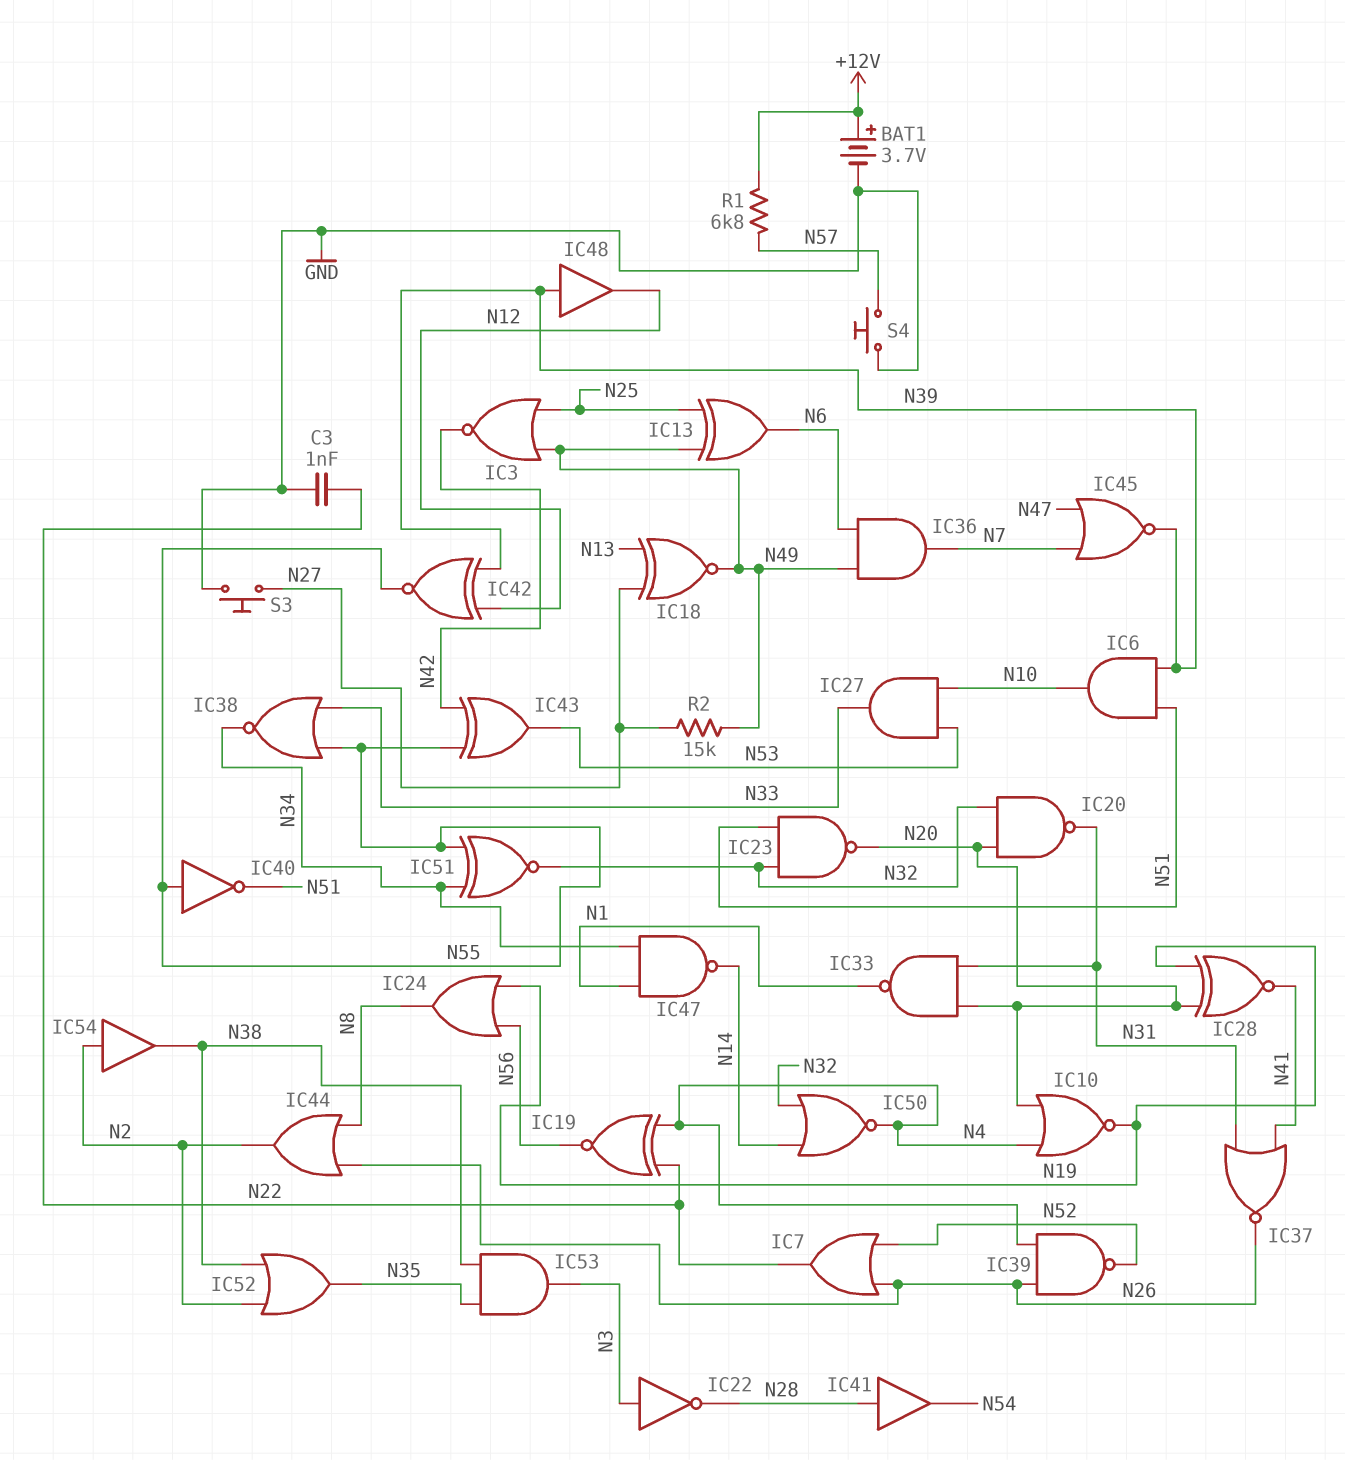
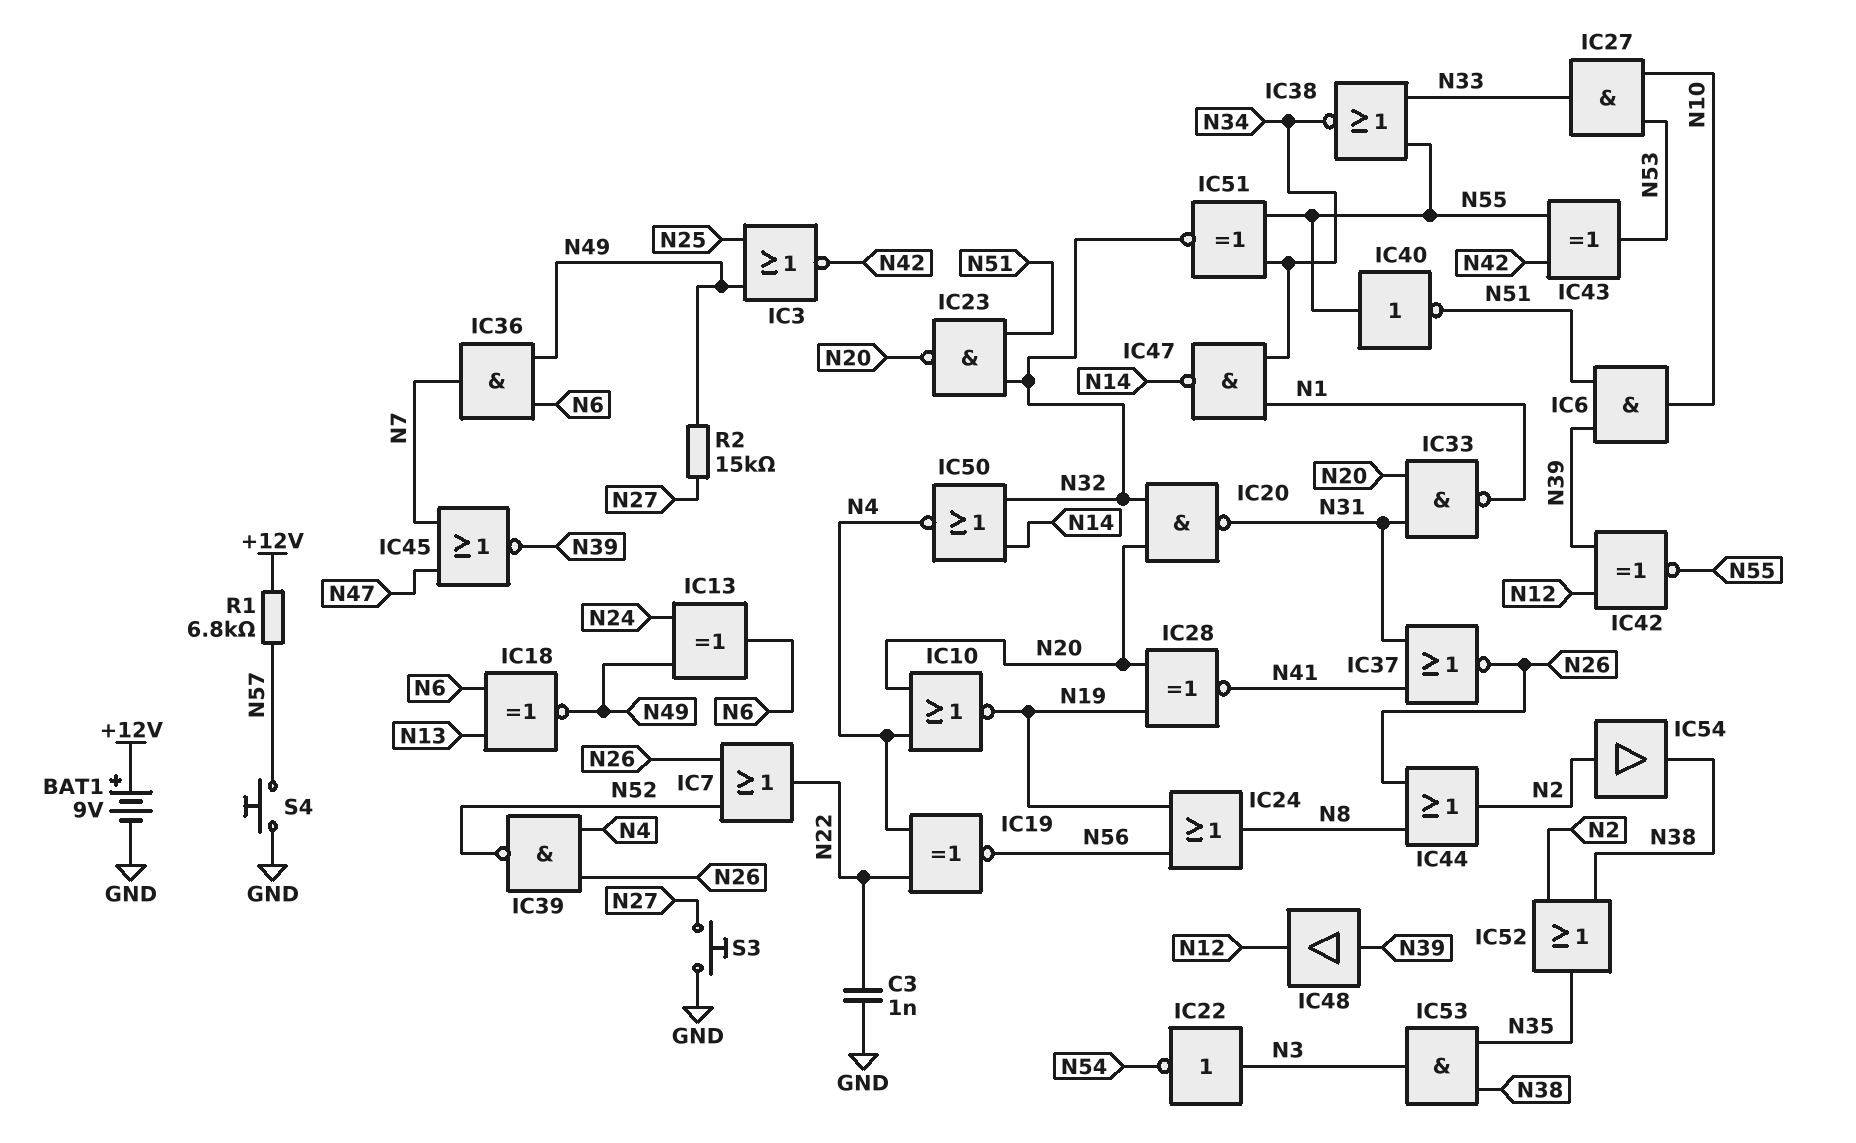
BAT1: 3.7V (plus +12V, minus GND) -> 9V (plus +12V, minus GND)
IC13: XOR (in N25, in N49, out N6) -> XOR (in N24, in N49, out N6)
IC18: XNOR (in N13, in N27, out N49) -> XNOR (in N6, in N13, out N49)
IC22: NOT (in N3, out N28) -> NOT (in N3, out N54)
IC41: buffer (in N28, out N54) -> none

